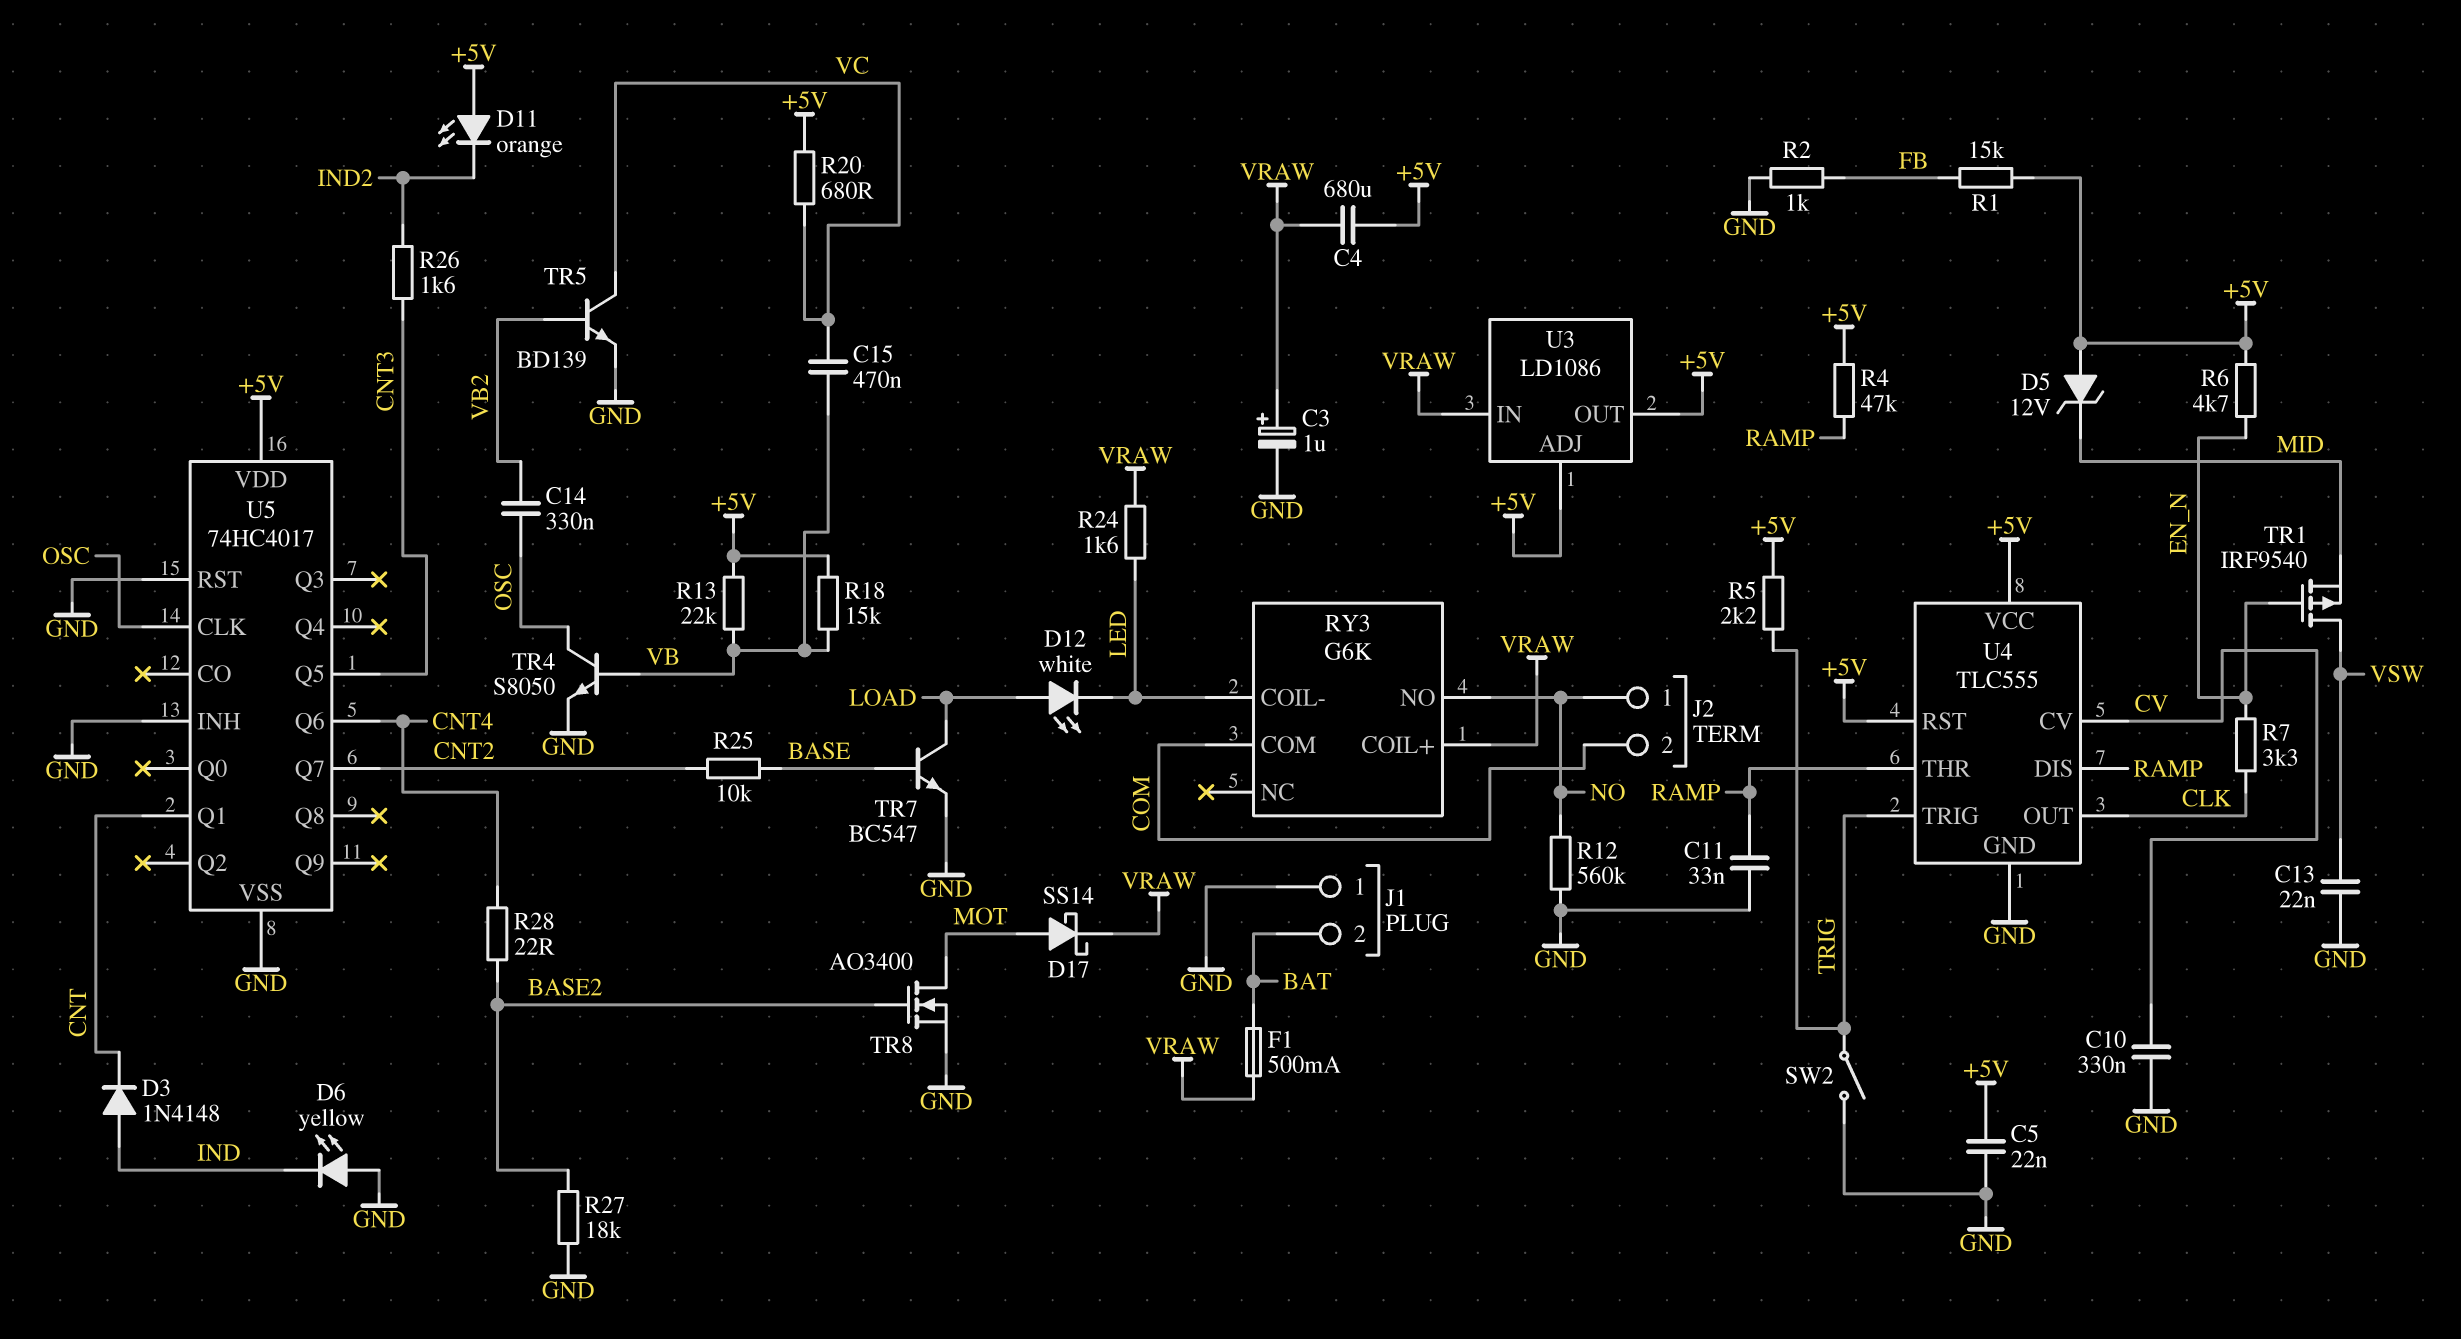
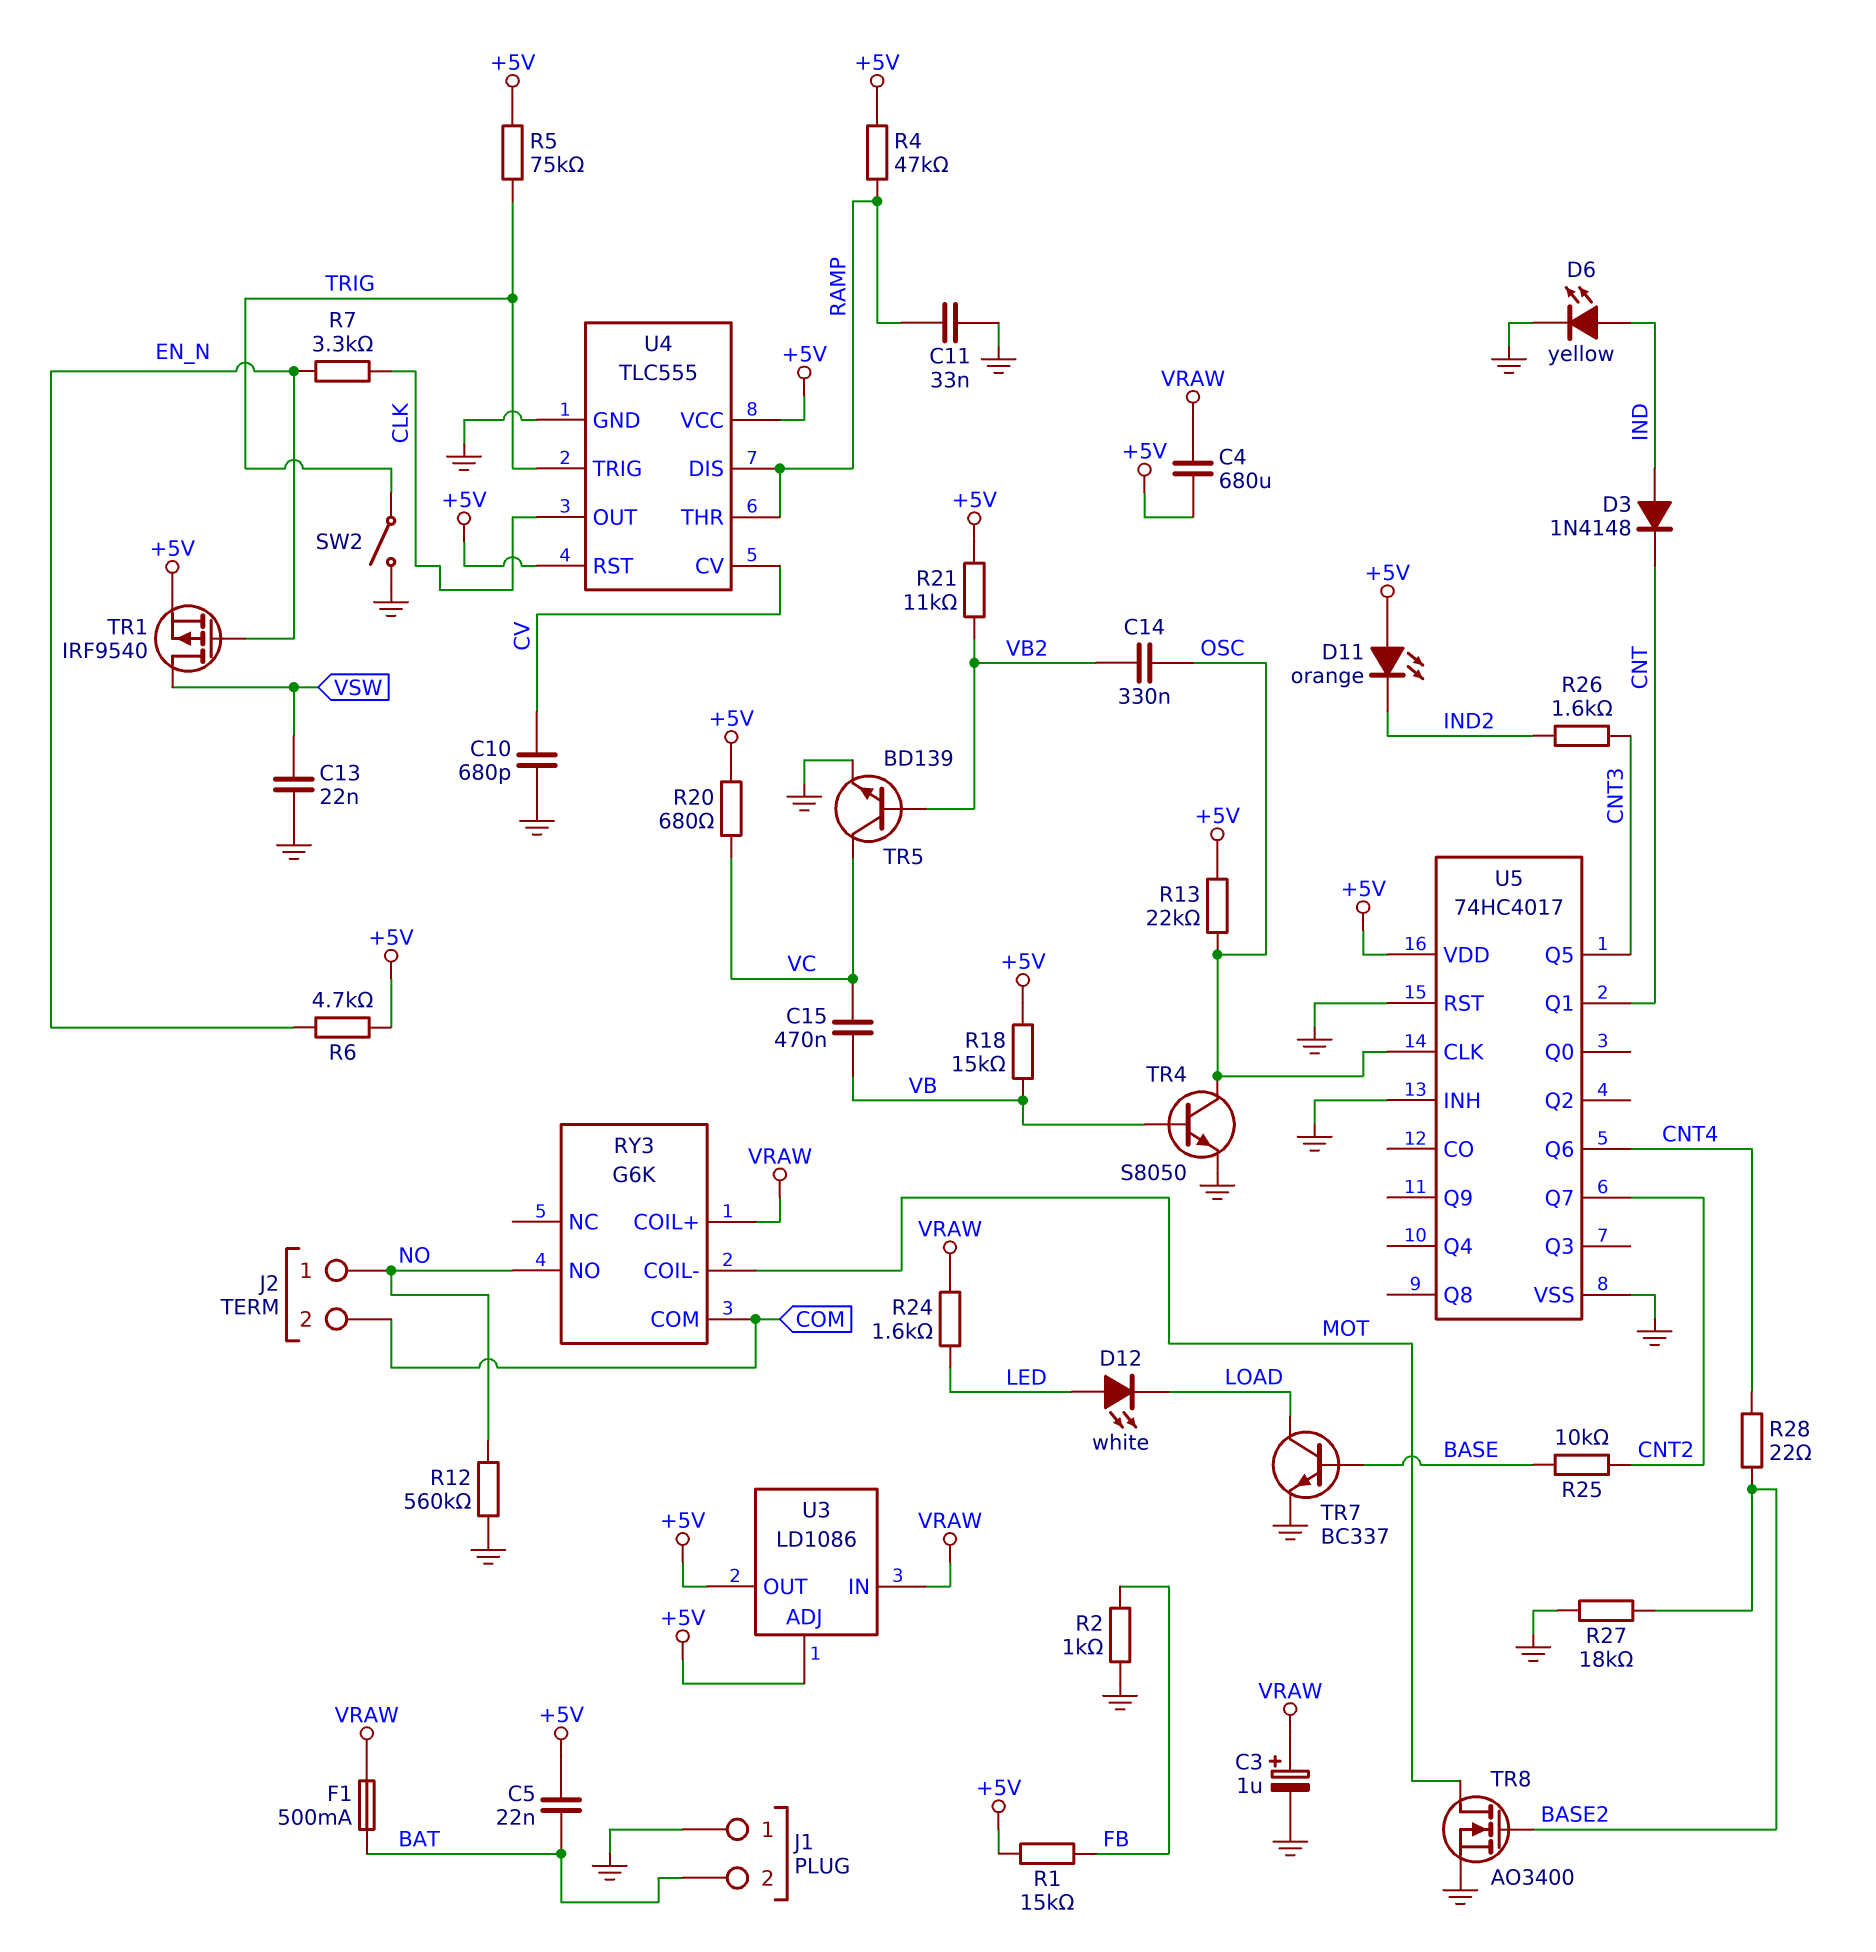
C5: 22nF (+5V, GND) -> 22nF (+5V, BAT)
C10: 330nF (CV, GND) -> 680pF (CV, GND)
D5: zener 12V (A +5V, K MID) -> none
D6: LED yellow (A GND, K IND) -> LED yellow (A IND, K GND)
D12: LED white (A LOAD, K LED) -> LED white (A LED, K LOAD)
D17: schottky SS14 (A MOT, K VRAW) -> none
R5: 2.2k (+5V, TRIG) -> 75k (+5V, TRIG)
R13: 22k (+5V, VB) -> 22k (+5V, OSC)
R21: none -> 11k (+5V, VB2)
RY3 pin COIL-: LED -> MOT
TR1: PMOS IRF9540 (G EN_N, D VSW, S MID) -> PMOS IRF9540 (G EN_N, D VSW, S +5V)
TR7: NPN BC547 (B BASE, C LOAD, E GND) -> NPN BC337 (B BASE, C LOAD, E GND)

